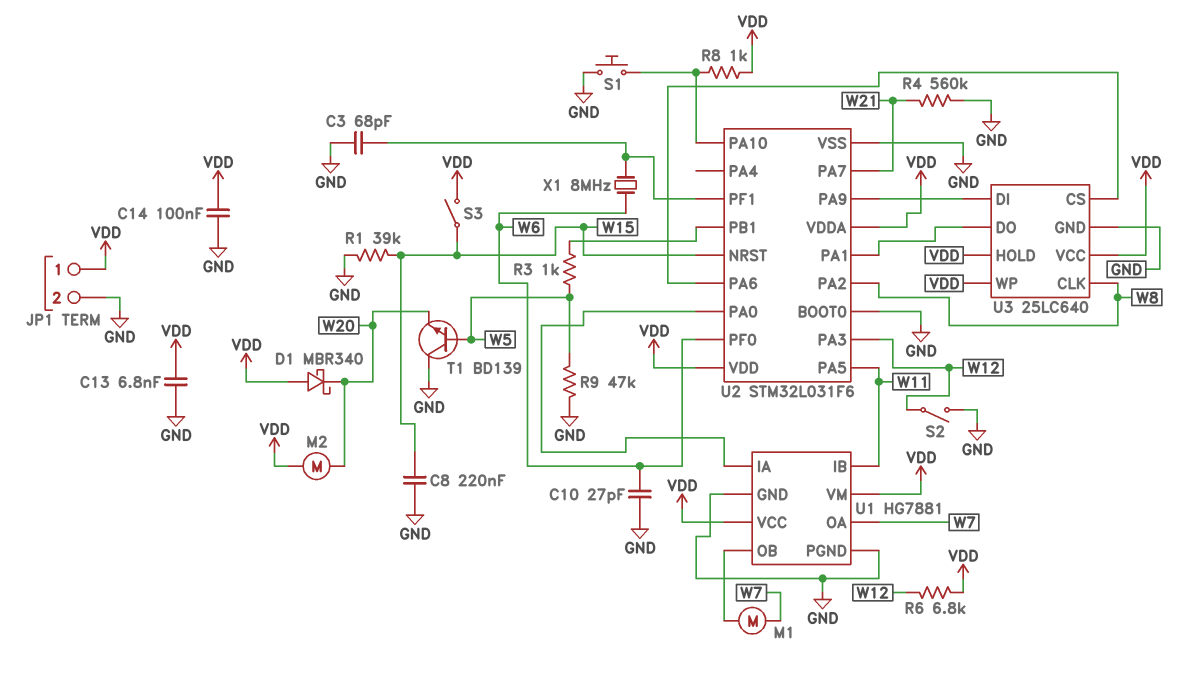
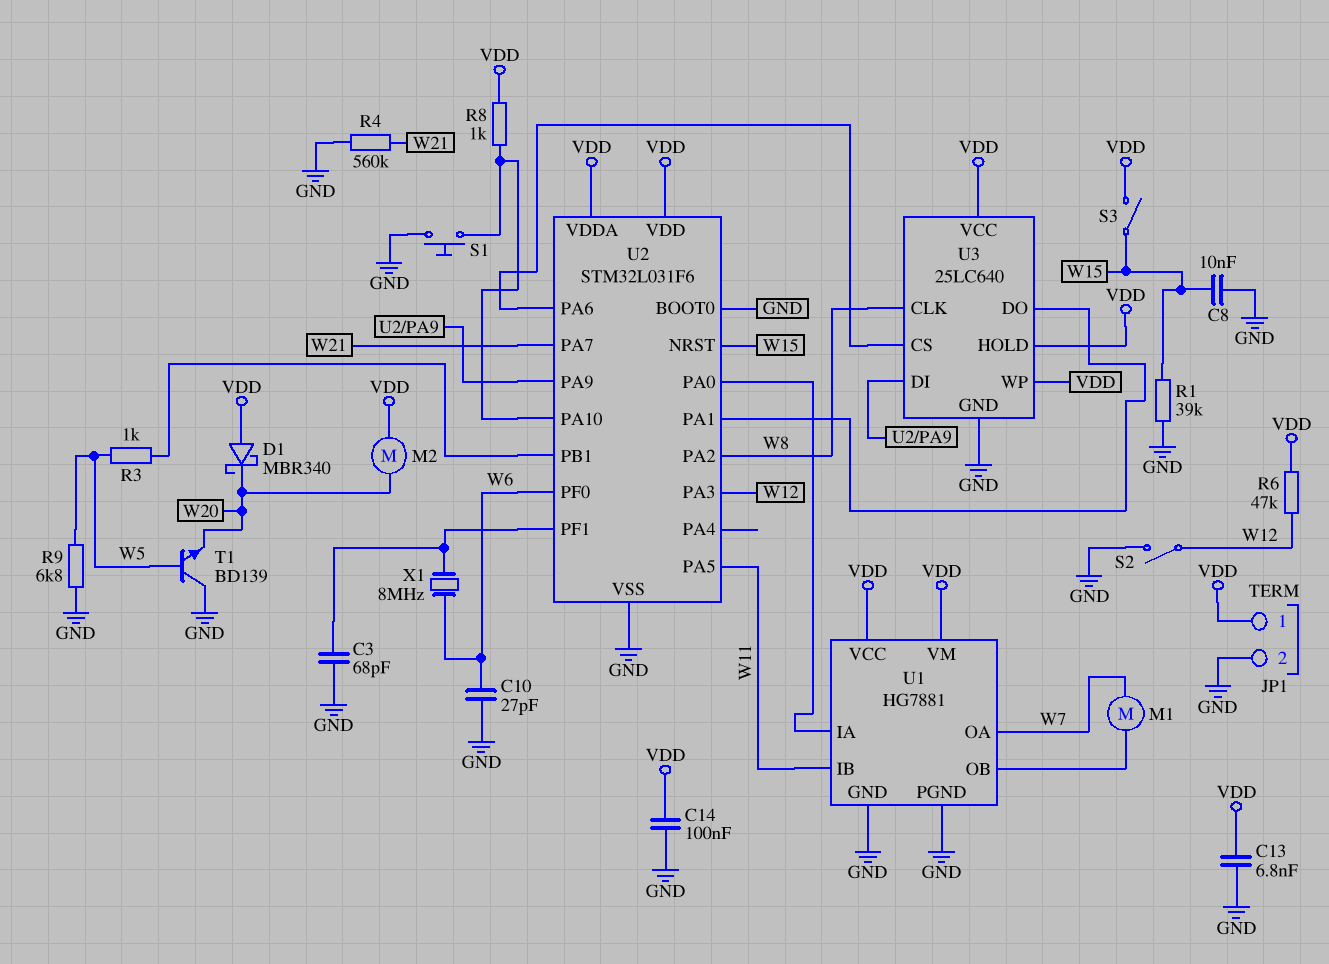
C8: 220nF (GND, W15) -> 10nF (GND, W15)
R6: 6.8k (VDD, W12) -> 47k (VDD, W12)
R9: 47k (GND, W5) -> 6.8k (GND, W5)

